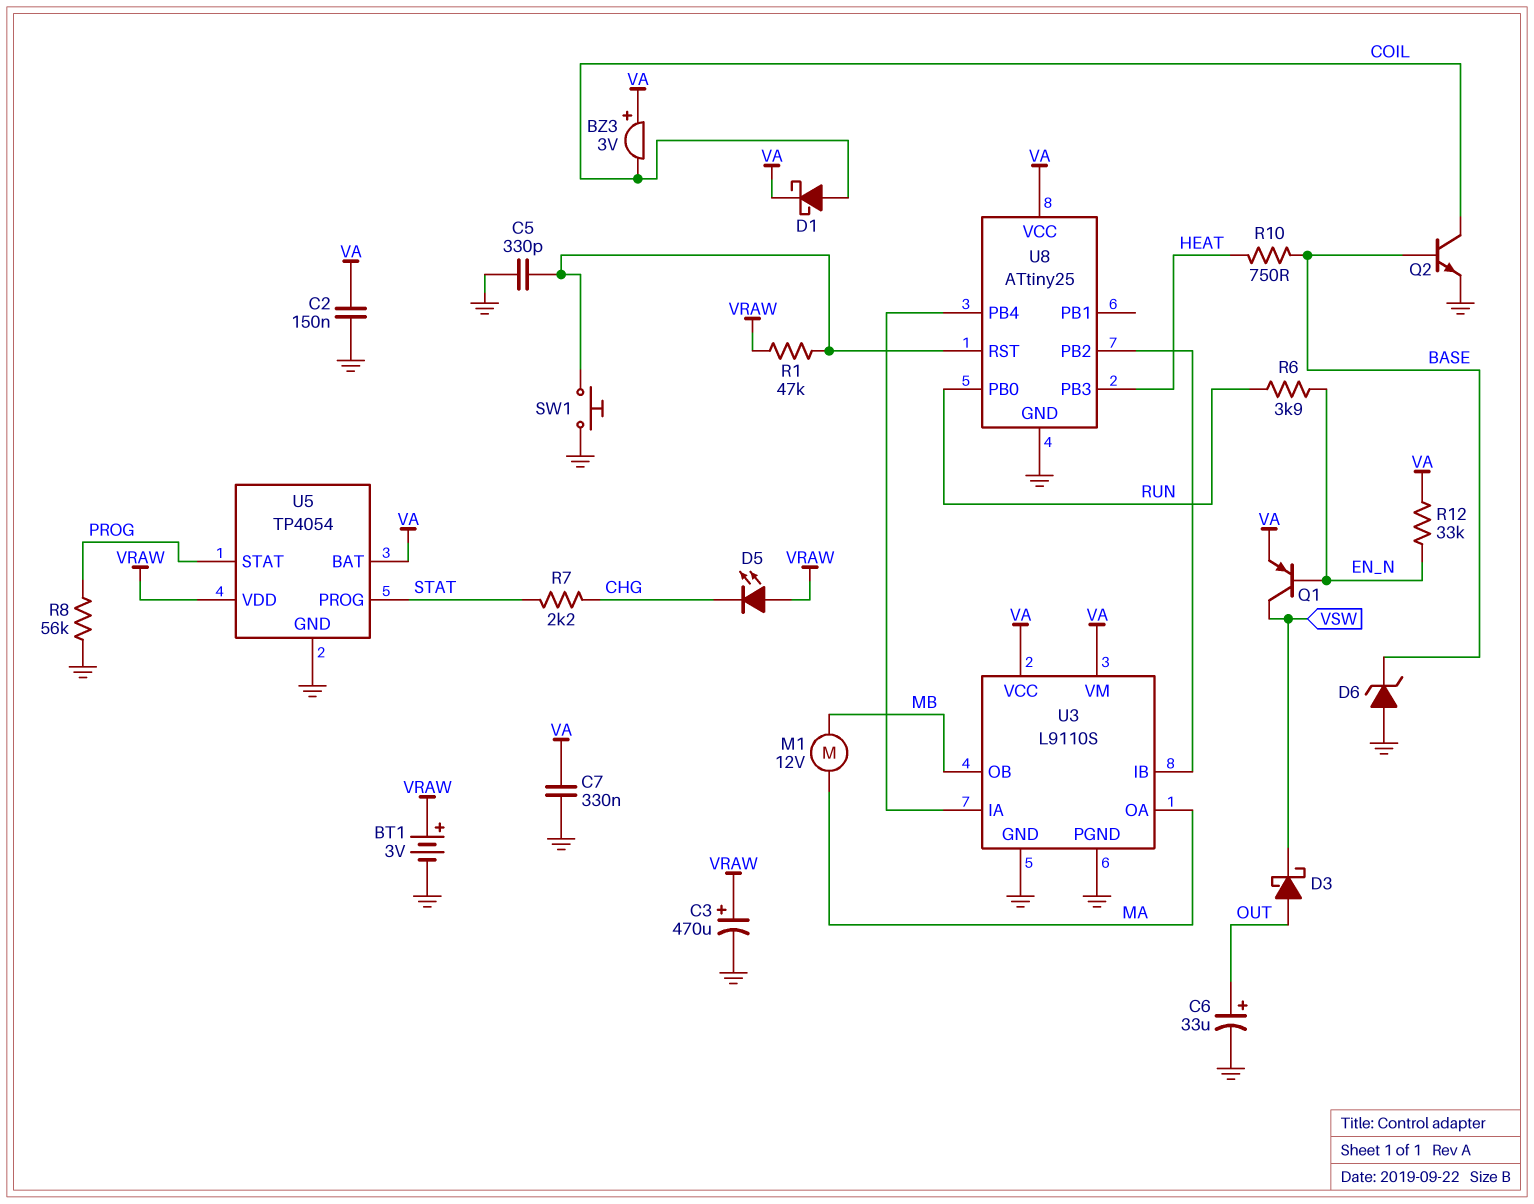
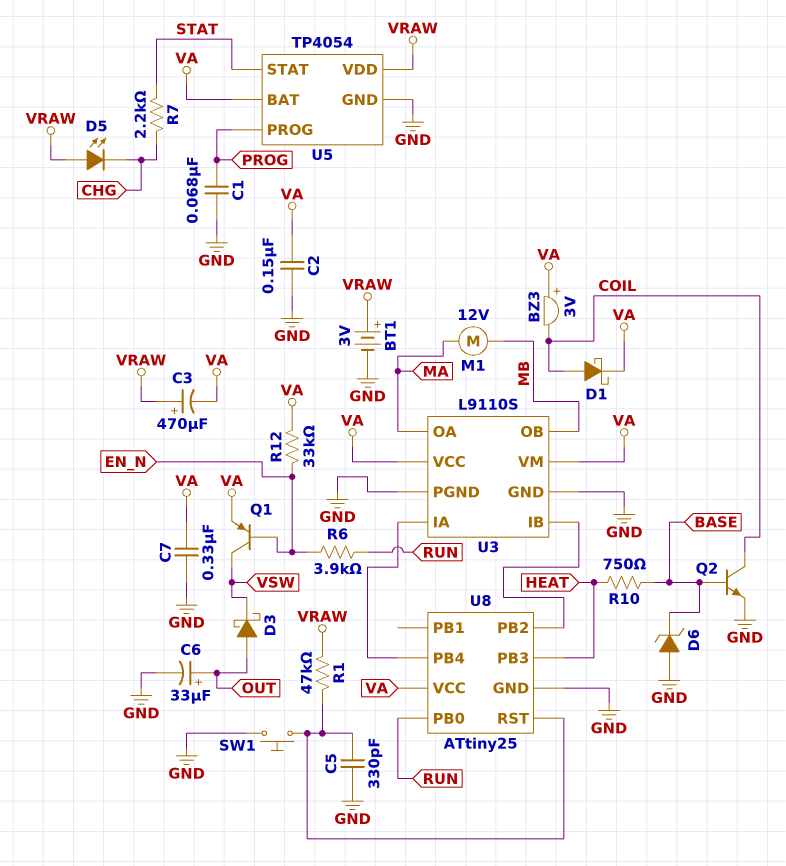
C1: none -> 68nF (GND, PROG)
C3: 470uF (plus VRAW, minus GND) -> 470uF (plus VRAW, minus VA)
R8: 56k (GND, PROG) -> none
U5 pin PROG: STAT -> PROG
U5 pin STAT: PROG -> STAT

